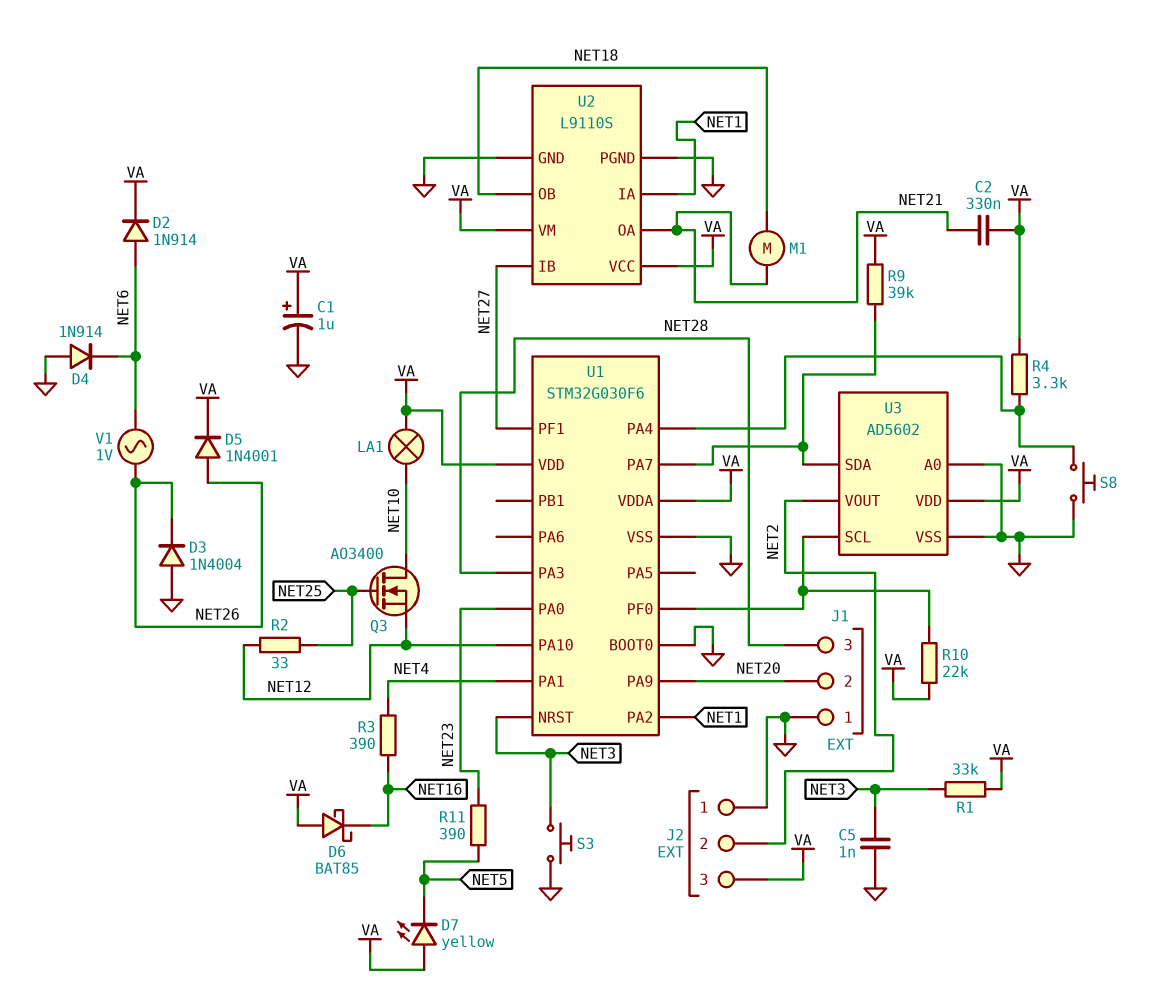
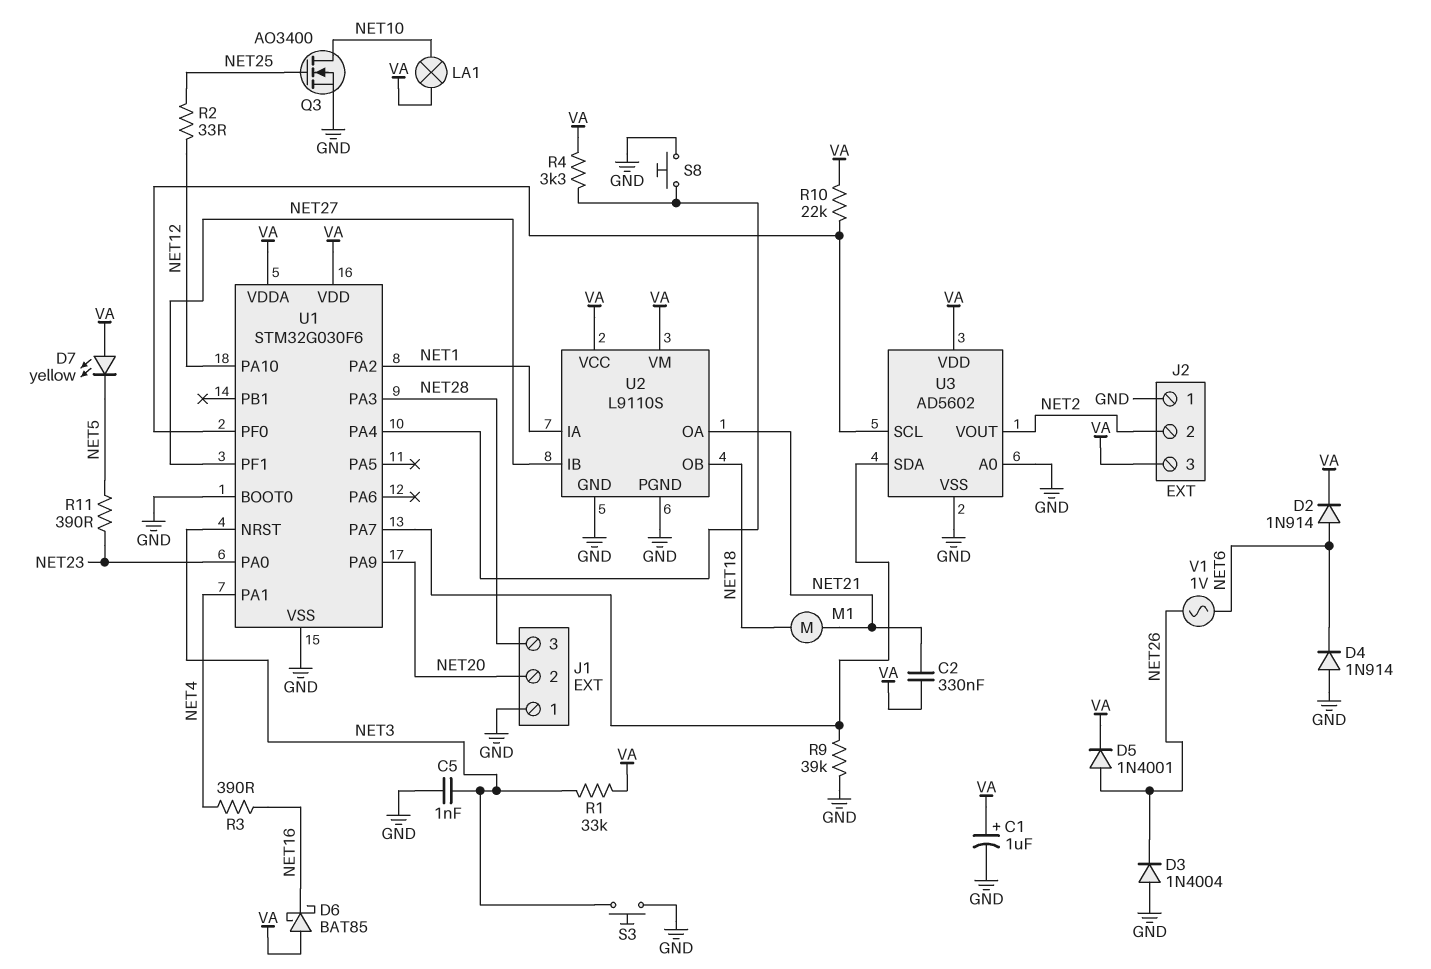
Q3: NMOS AO3400 (G NET25, D NET10, S NET12) -> NMOS AO3400 (G NET25, D NET10, S GND)
R9: 39k (U1/PA7, VA) -> 39k (GND, U1/PA7)

